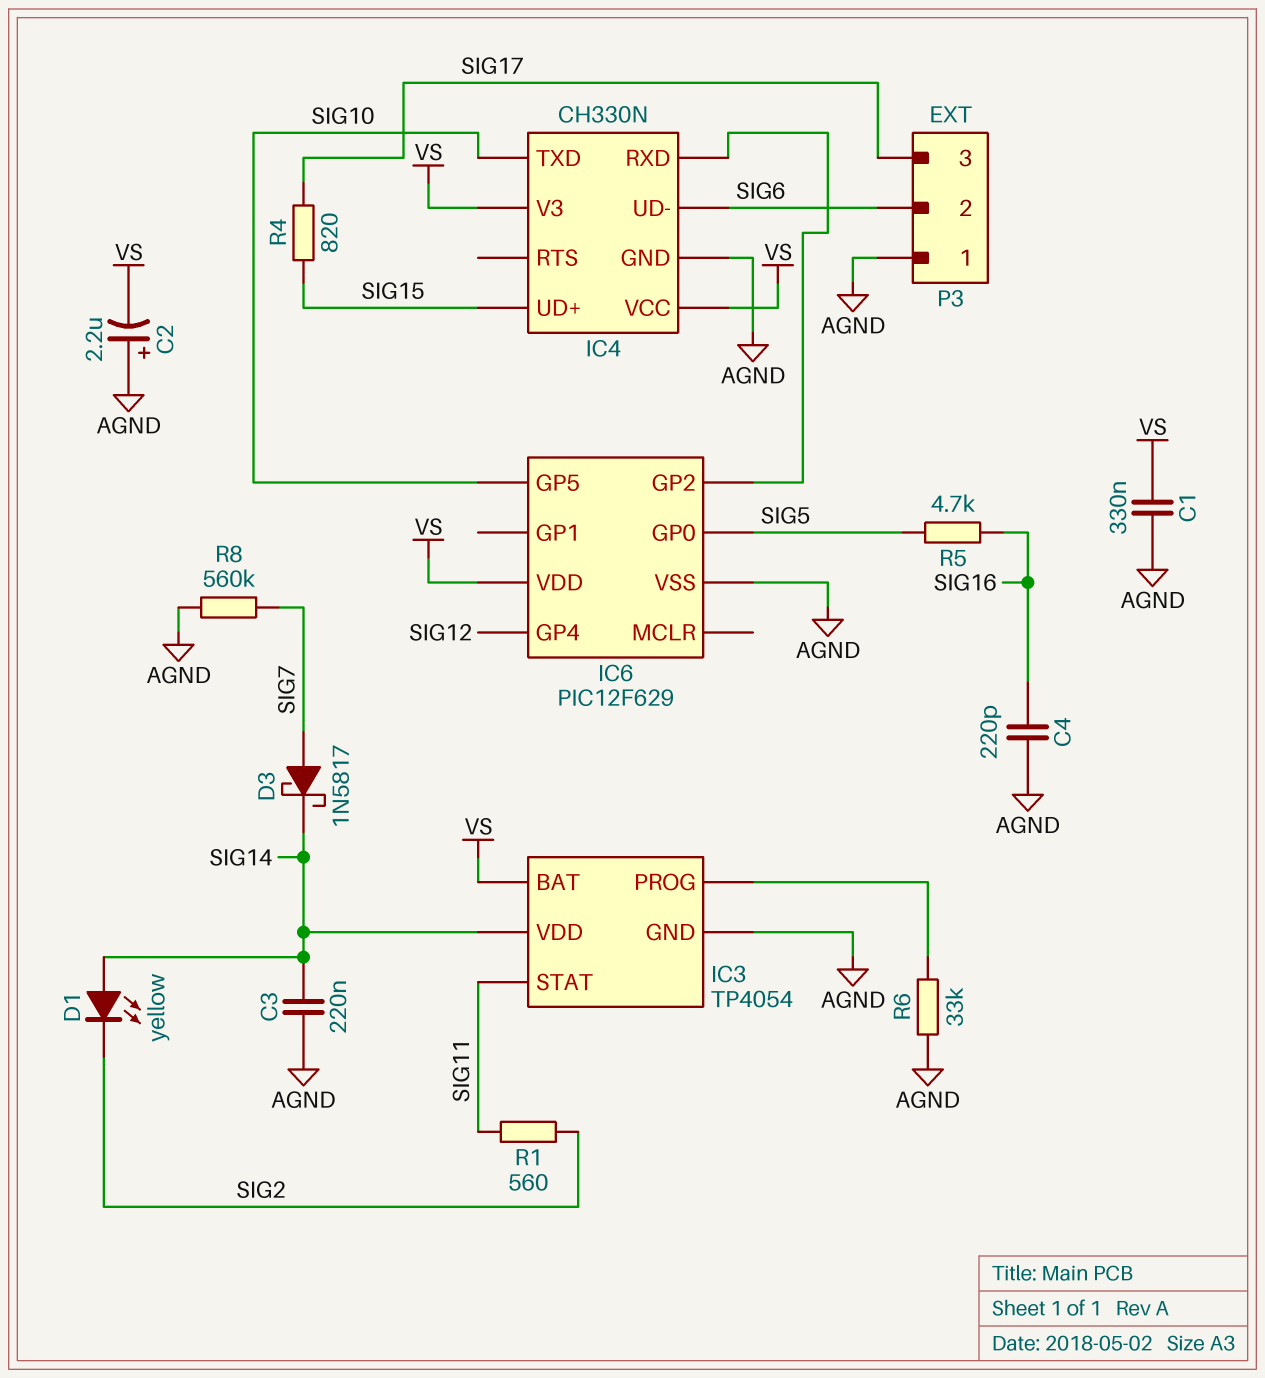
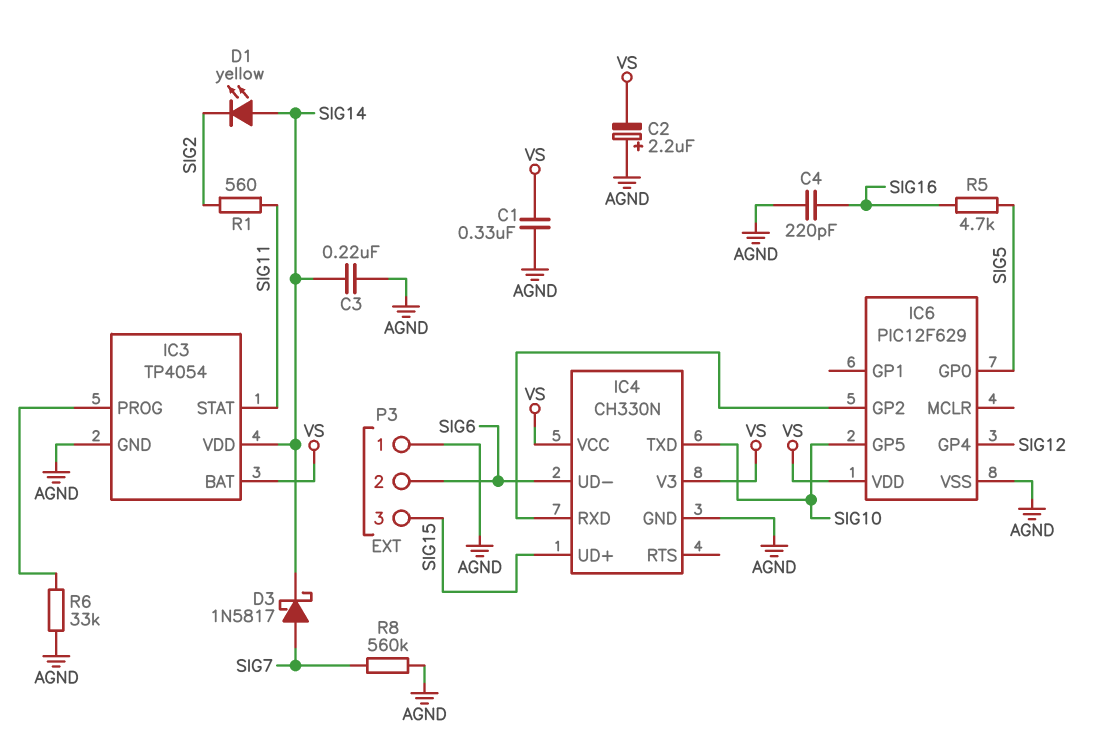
P3 pin 3: SIG17 -> SIG15
R4: 820 (SIG15, SIG17) -> none

